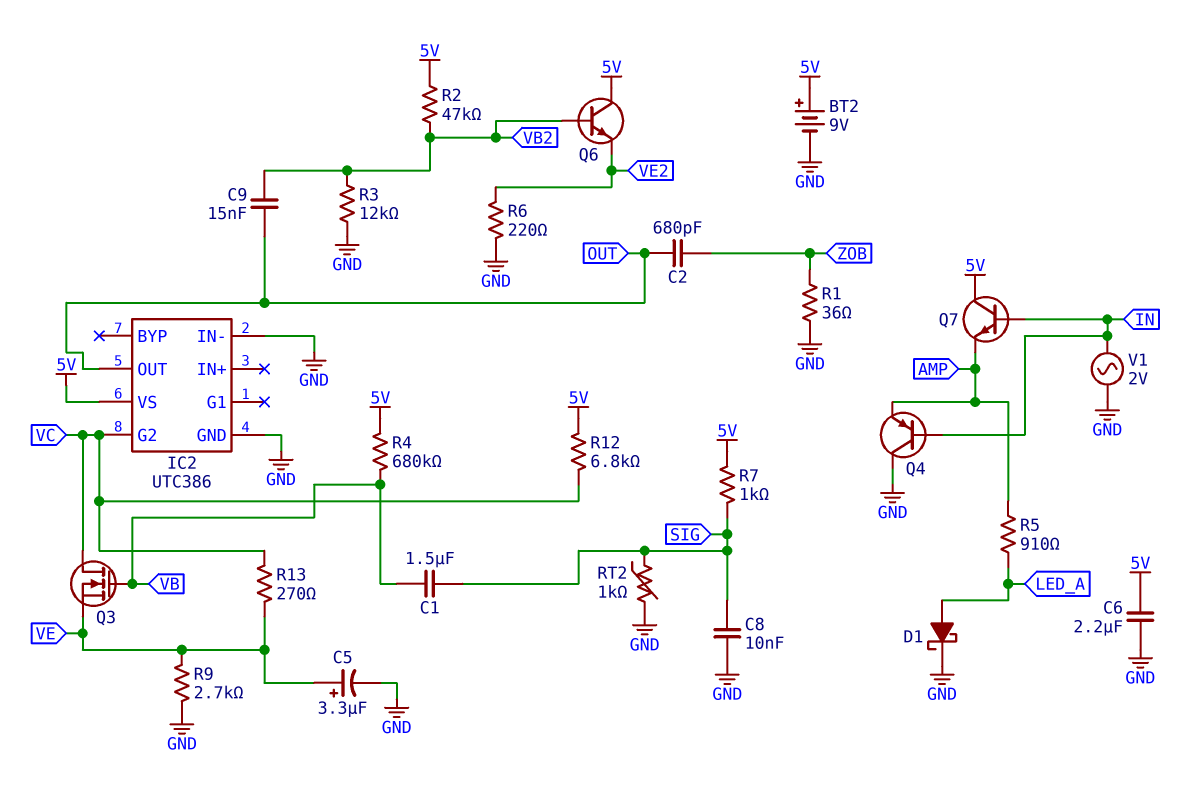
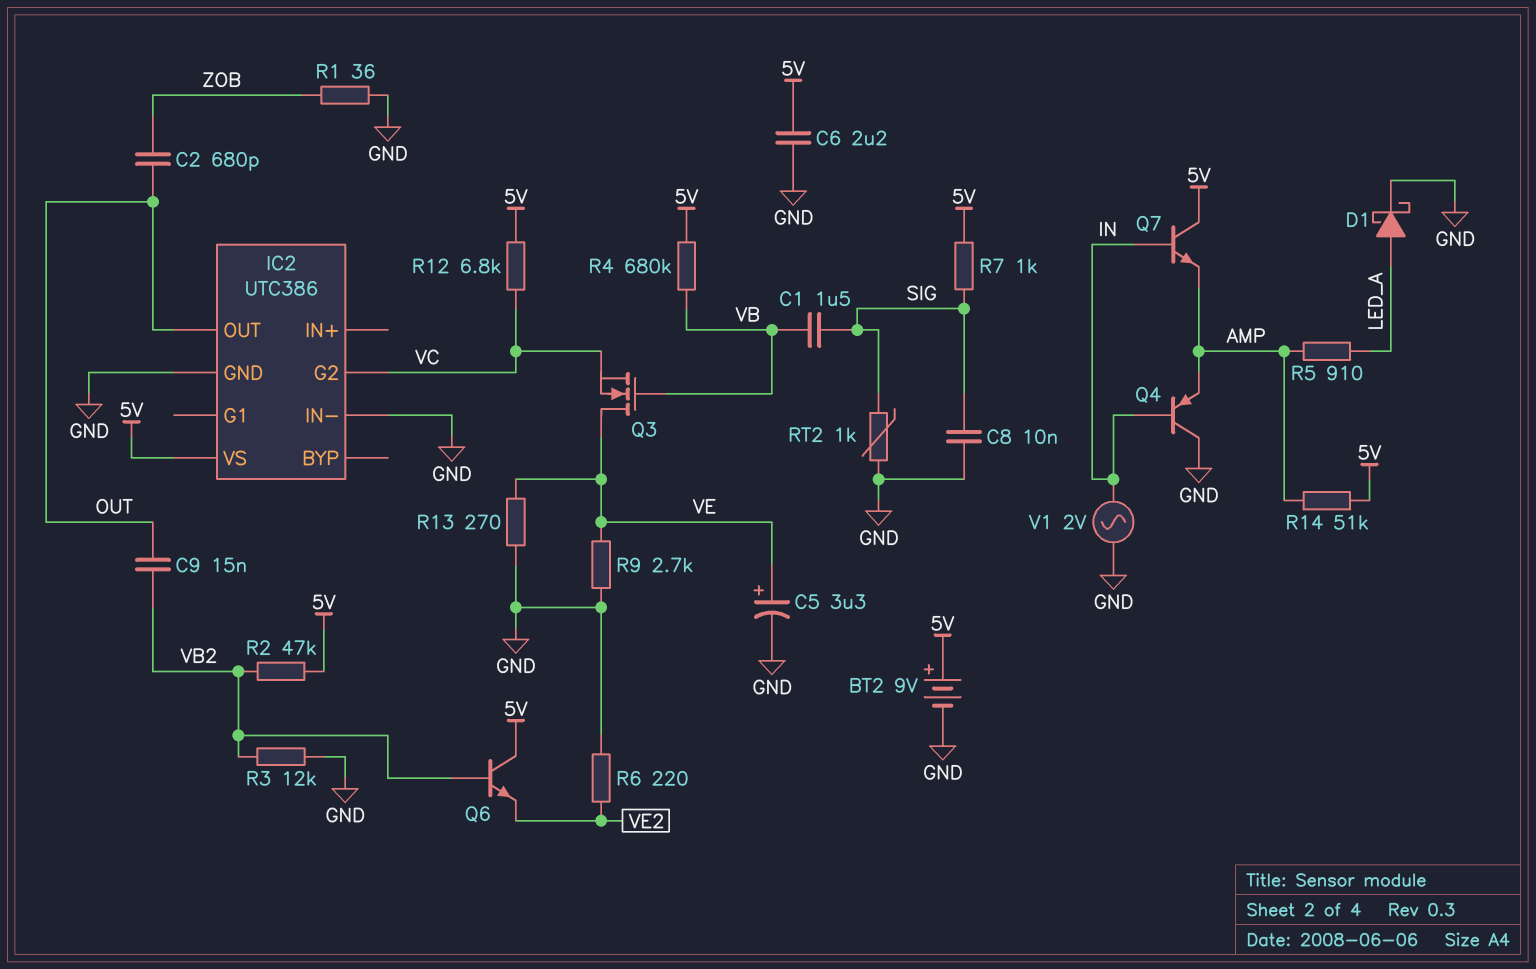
Q3: NMOS (G VB, D VC, S VE) -> NMOS (G VB, D VE, S VC)
R13: 270 (VC, VE) -> 270 (GND, VE)
R14: none -> 51k (5V, AMP)

